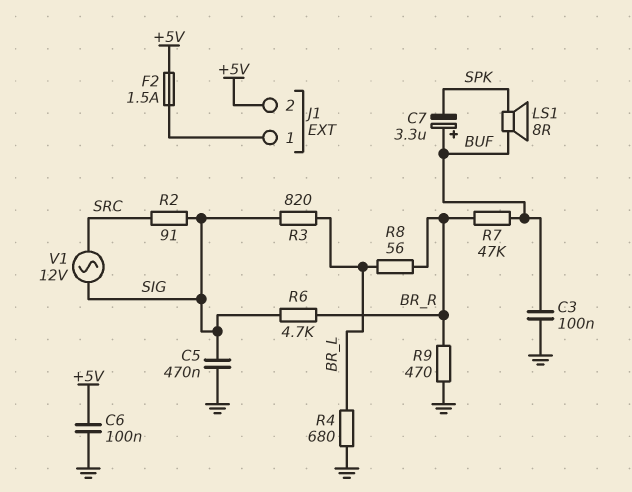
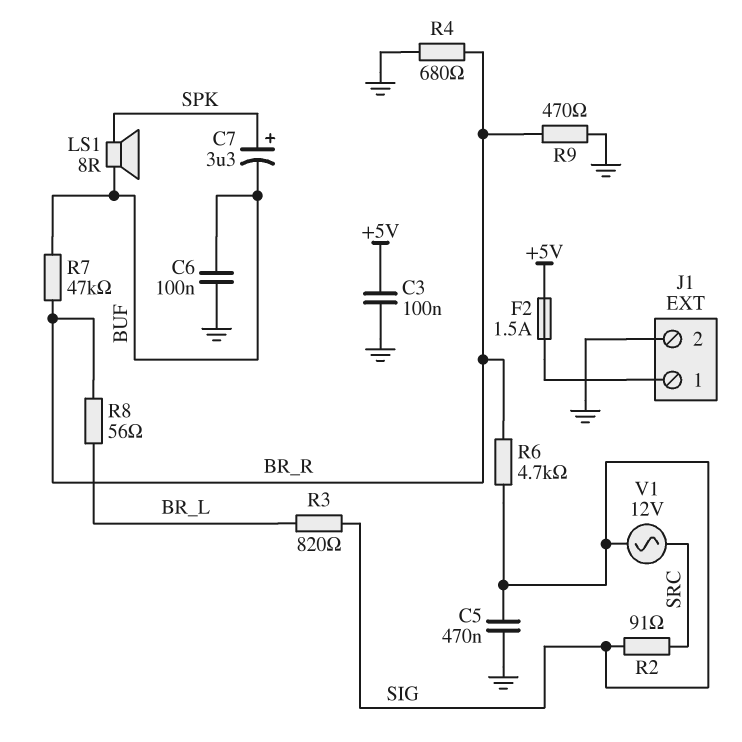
C3: 100nF (BUF, GND) -> 100nF (+5V, GND)
C6: 100nF (+5V, GND) -> 100nF (BUF, GND)
C7: 3.3uF (plus BUF, minus SPK) -> 3.3uF (plus SPK, minus BUF)
J1 pin 2: +5V -> GND
R4: 680 (BR_L, GND) -> 680 (BR_R, GND)

